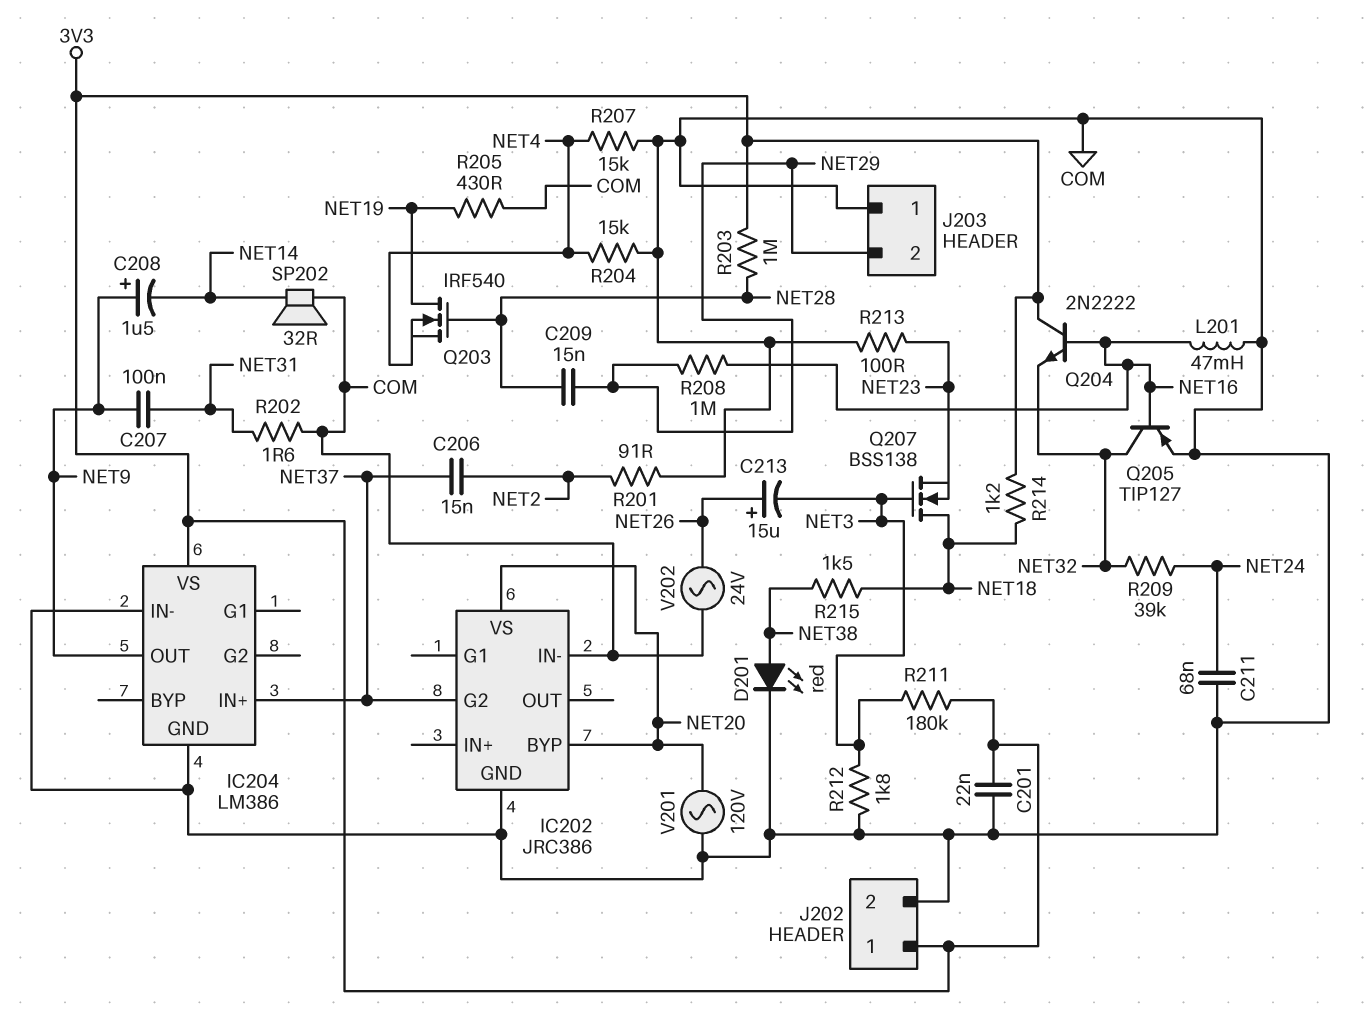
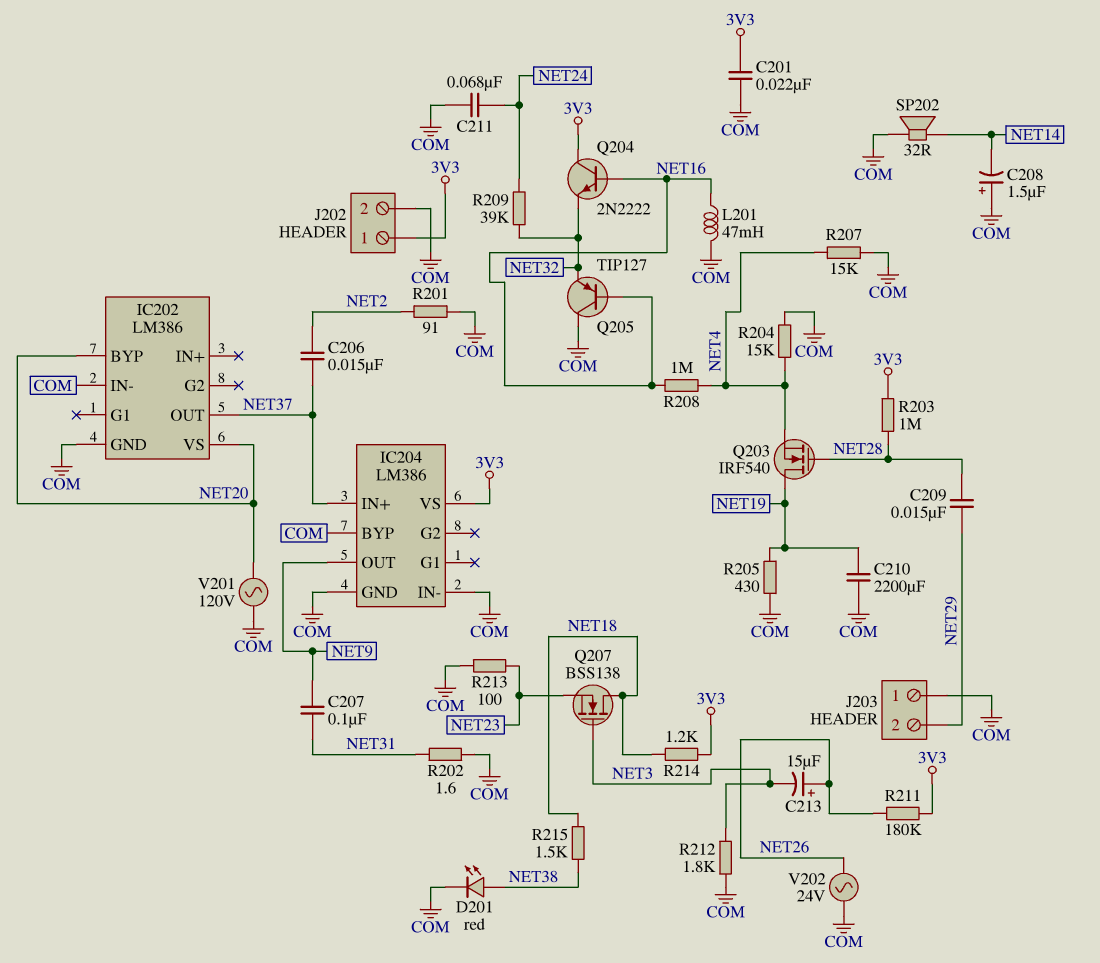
C208: 1.5uF (plus NET9, minus NET14) -> 1.5uF (plus COM, minus NET14)
C210: none -> 2200uF (COM, NET19)
IC202: JRC386 -> LM386
IC202 pin G2: NET37 -> none
IC202 pin OUT: none -> NET37
IC204 pin BYP: none -> COM
Q205: PNP TIP127 (B NET16, C NET32, E COM) -> PNP TIP127 (B NET16, C COM, E NET32)
R208: 1M (NET16, NET29) -> 1M (NET4, NET16)
R211: 180k (3V3, NET3) -> 180k (3V3, NET26)

